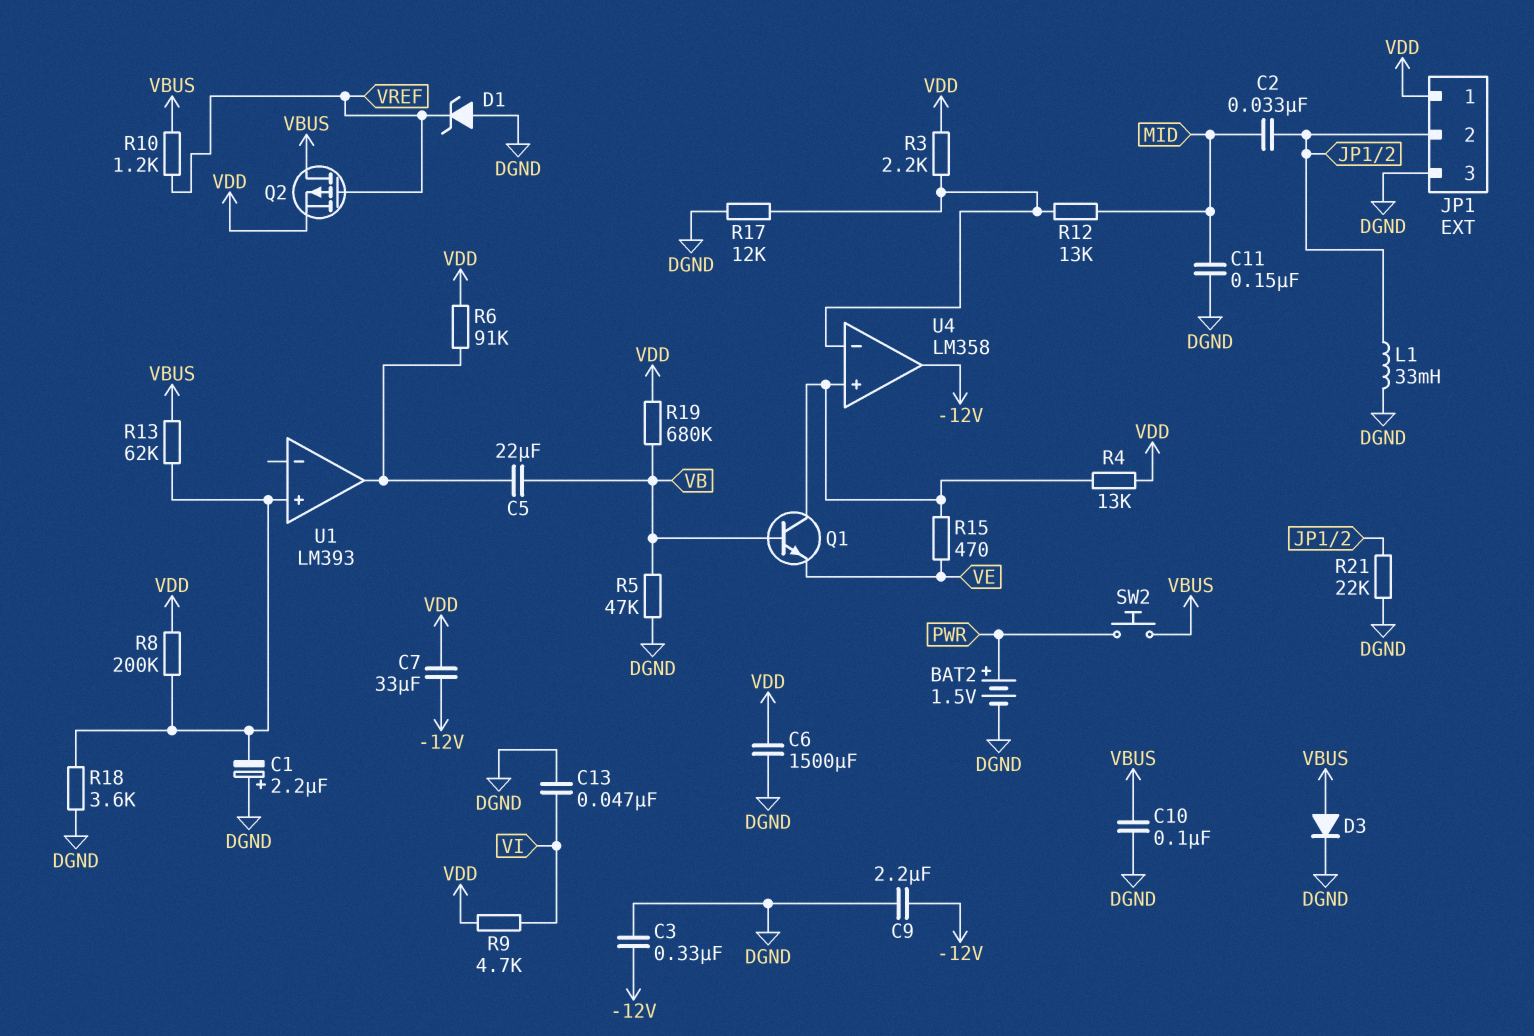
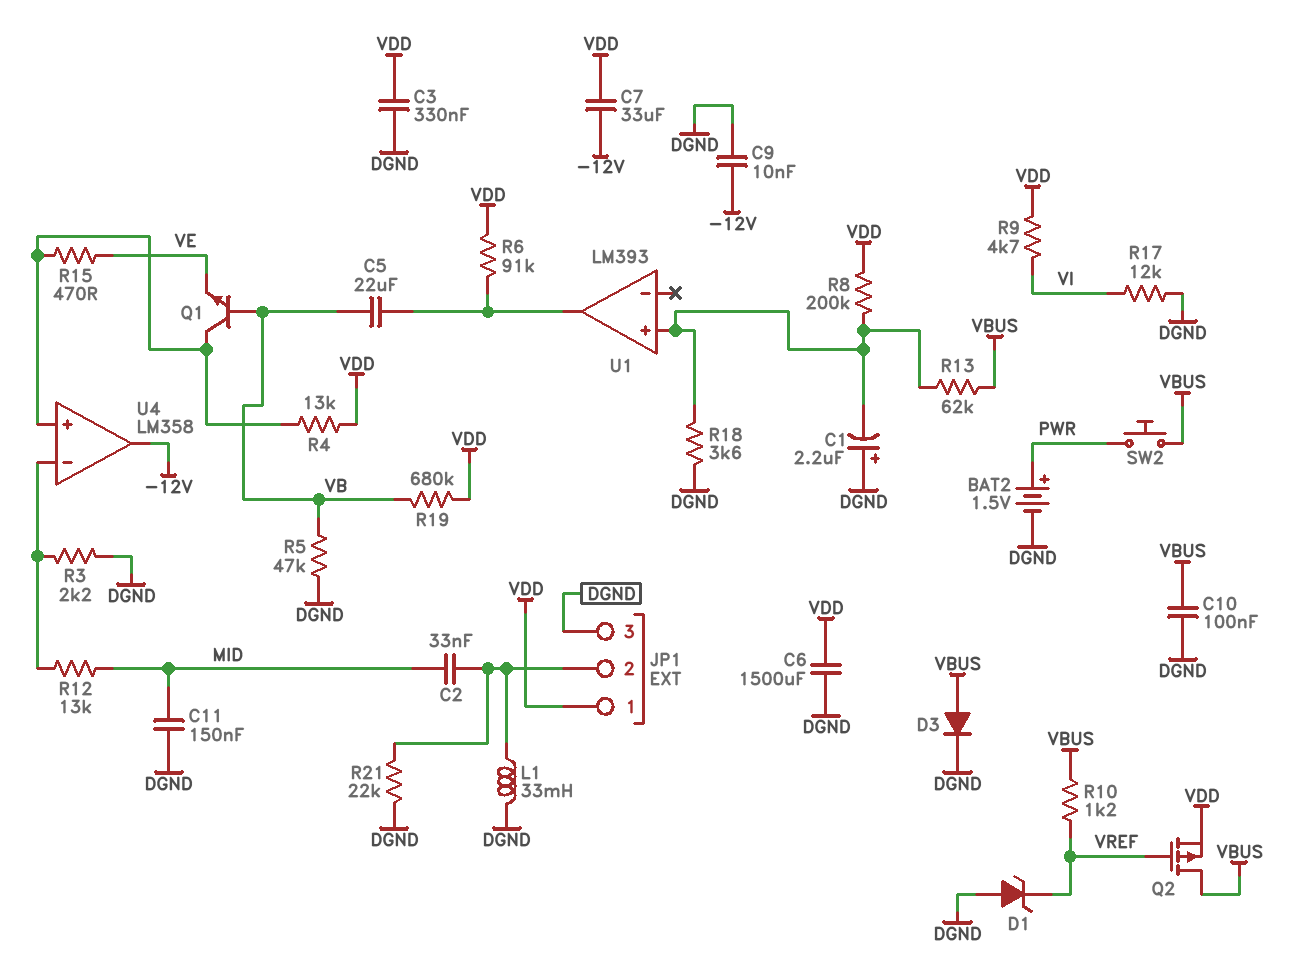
C3: 330nF (-12V, DGND) -> 330nF (DGND, VDD)
C9: 2.2uF (-12V, DGND) -> 10nF (-12V, DGND)
C13: 47nF (DGND, VI) -> none
R3: 2.2k (U4/in-, VDD) -> 2.2k (DGND, U4/in-)
R17: 12k (DGND, U4/in-) -> 12k (DGND, VI)

